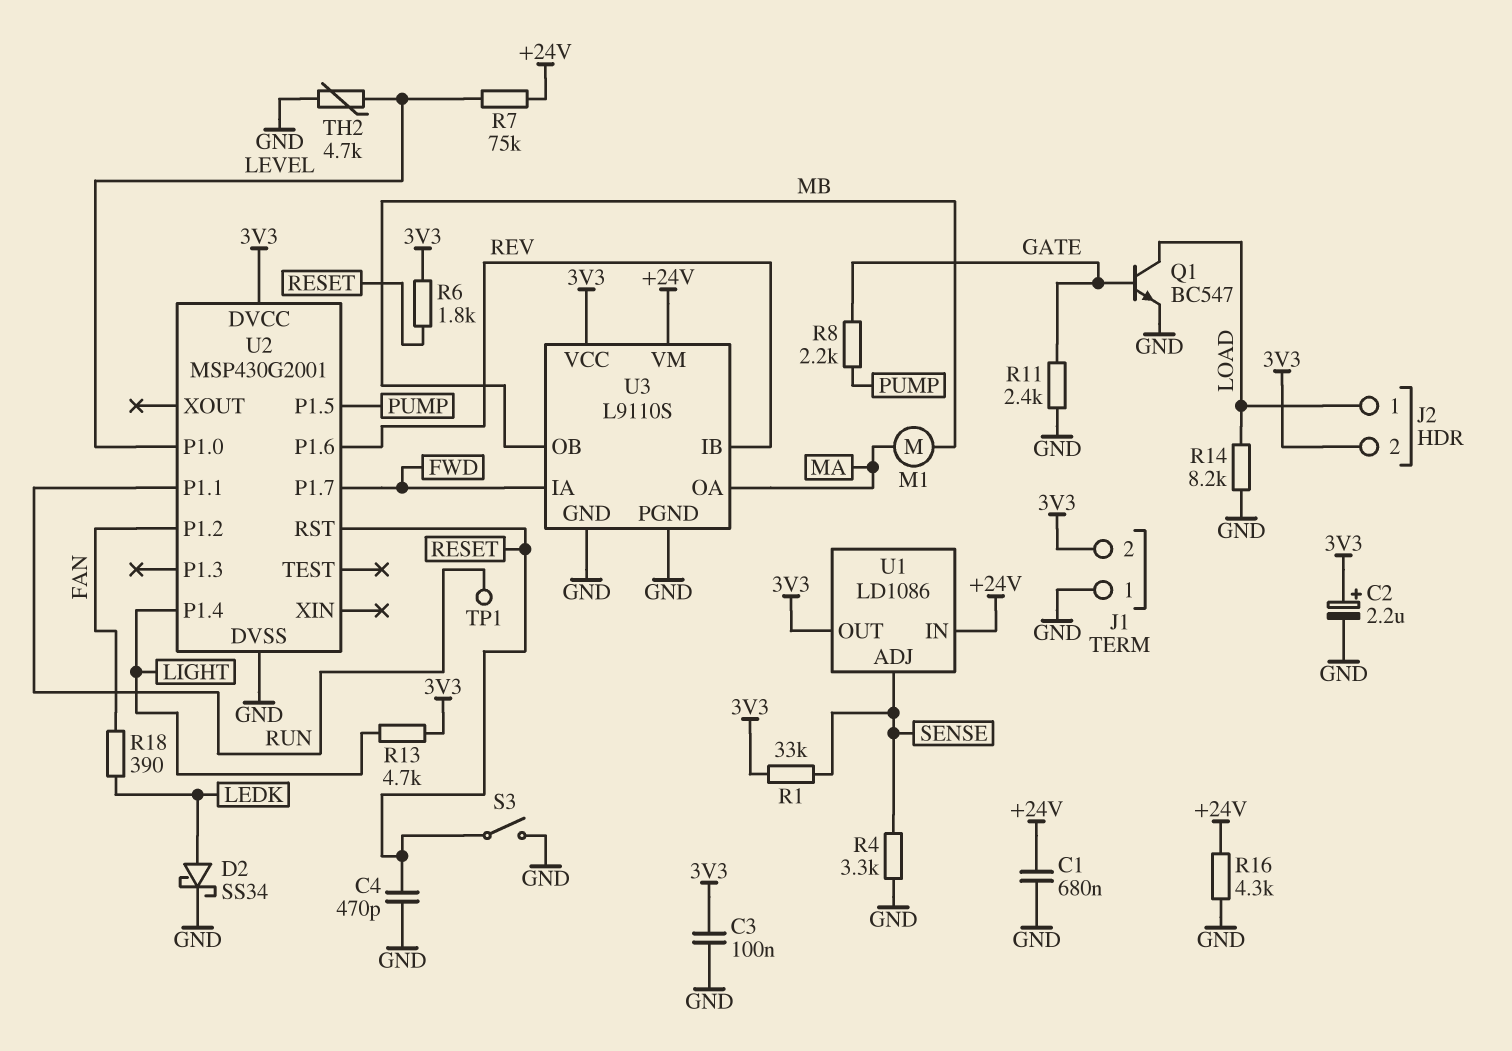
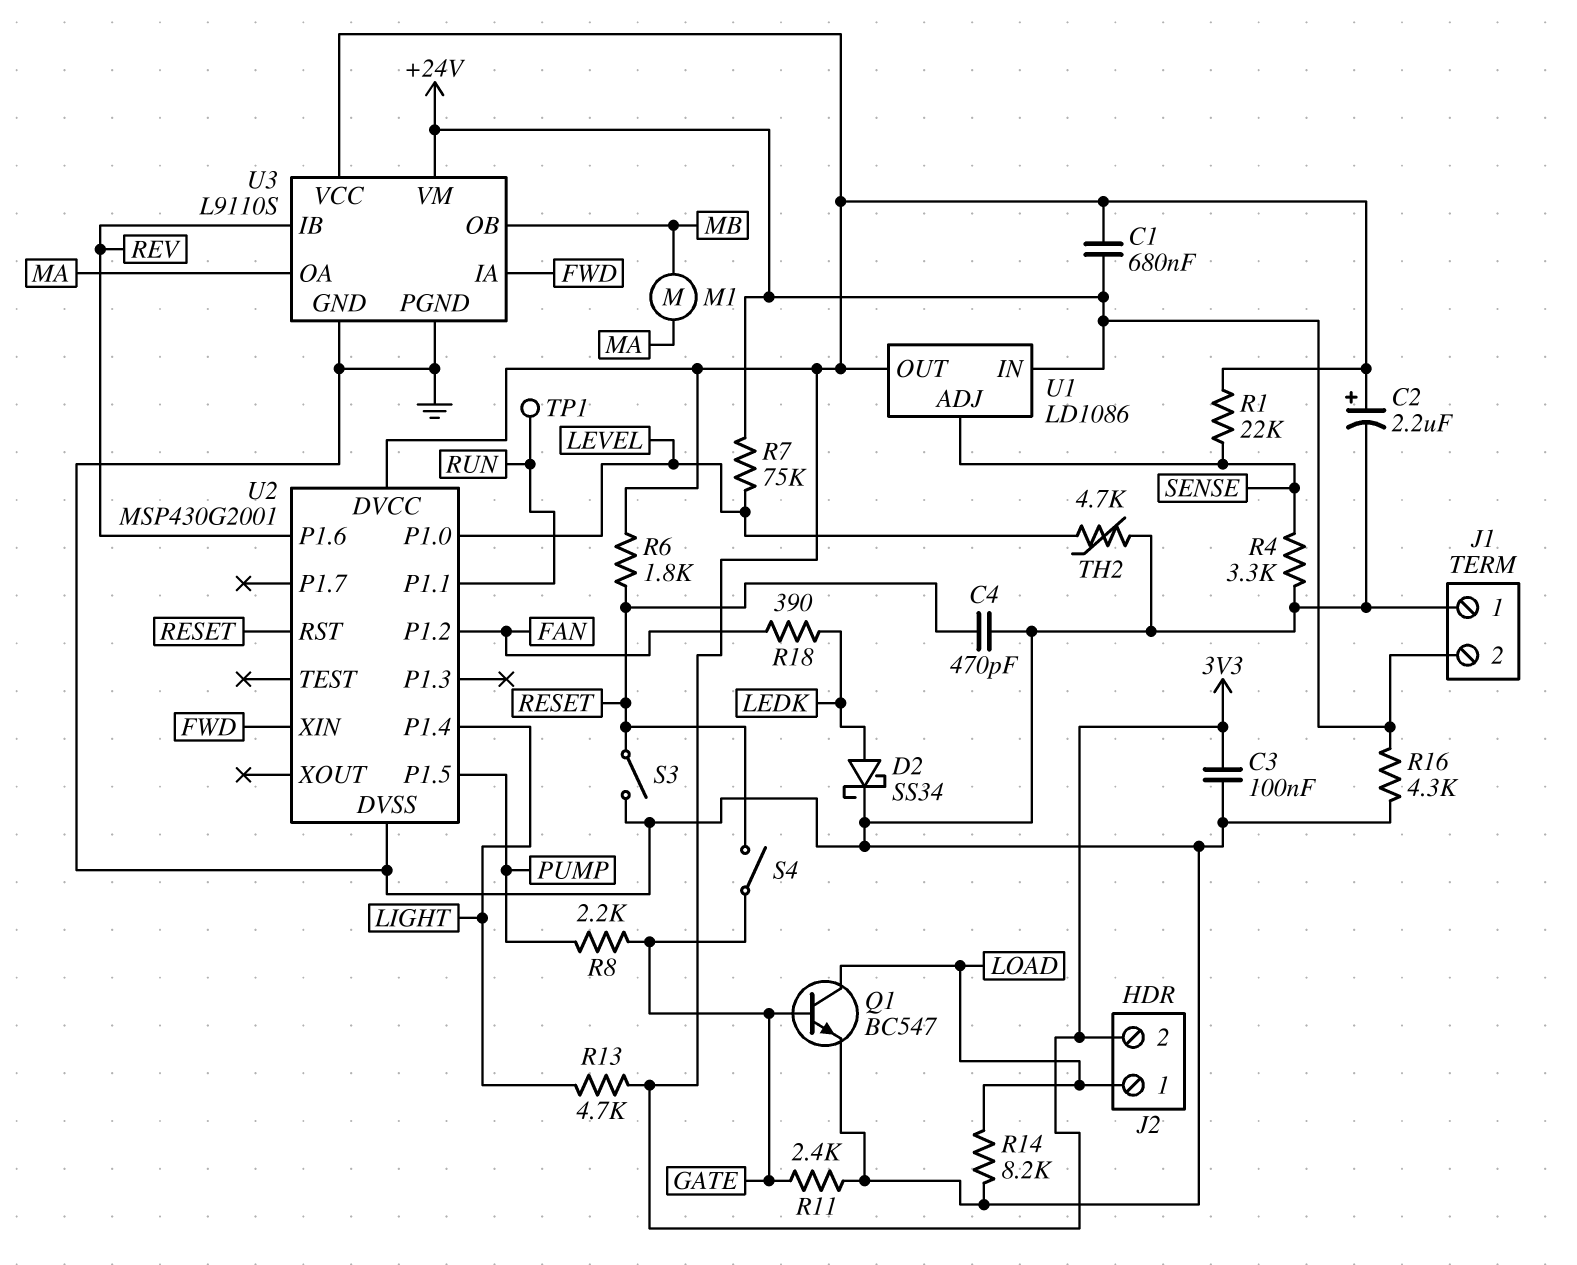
C1: 680nF (+24V, GND) -> 680nF (+24V, 3V3)
J1 pin 2: 3V3 -> +24V
R1: 33k (3V3, SENSE) -> 22k (3V3, SENSE)
S4: none -> switch (GATE, RESET)
U2 pin P1.7: FWD -> none
U2 pin XIN: none -> FWD

